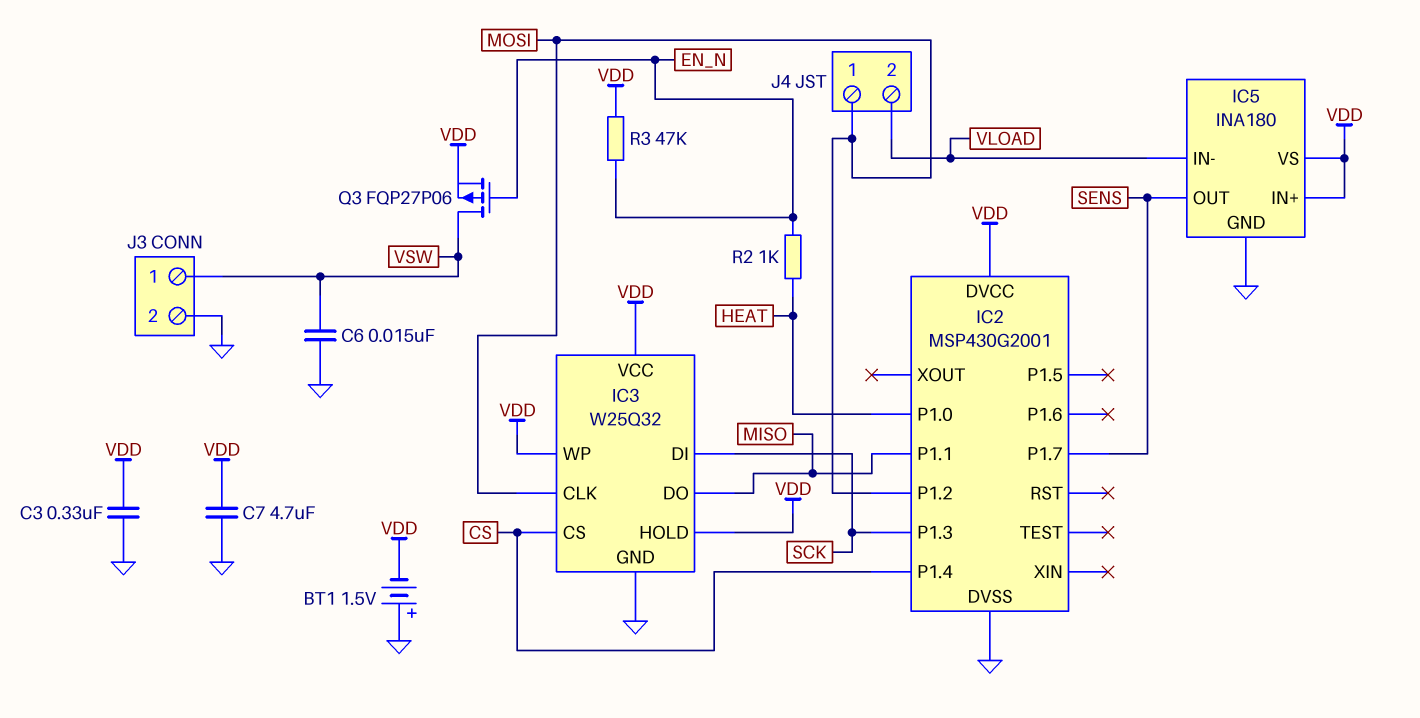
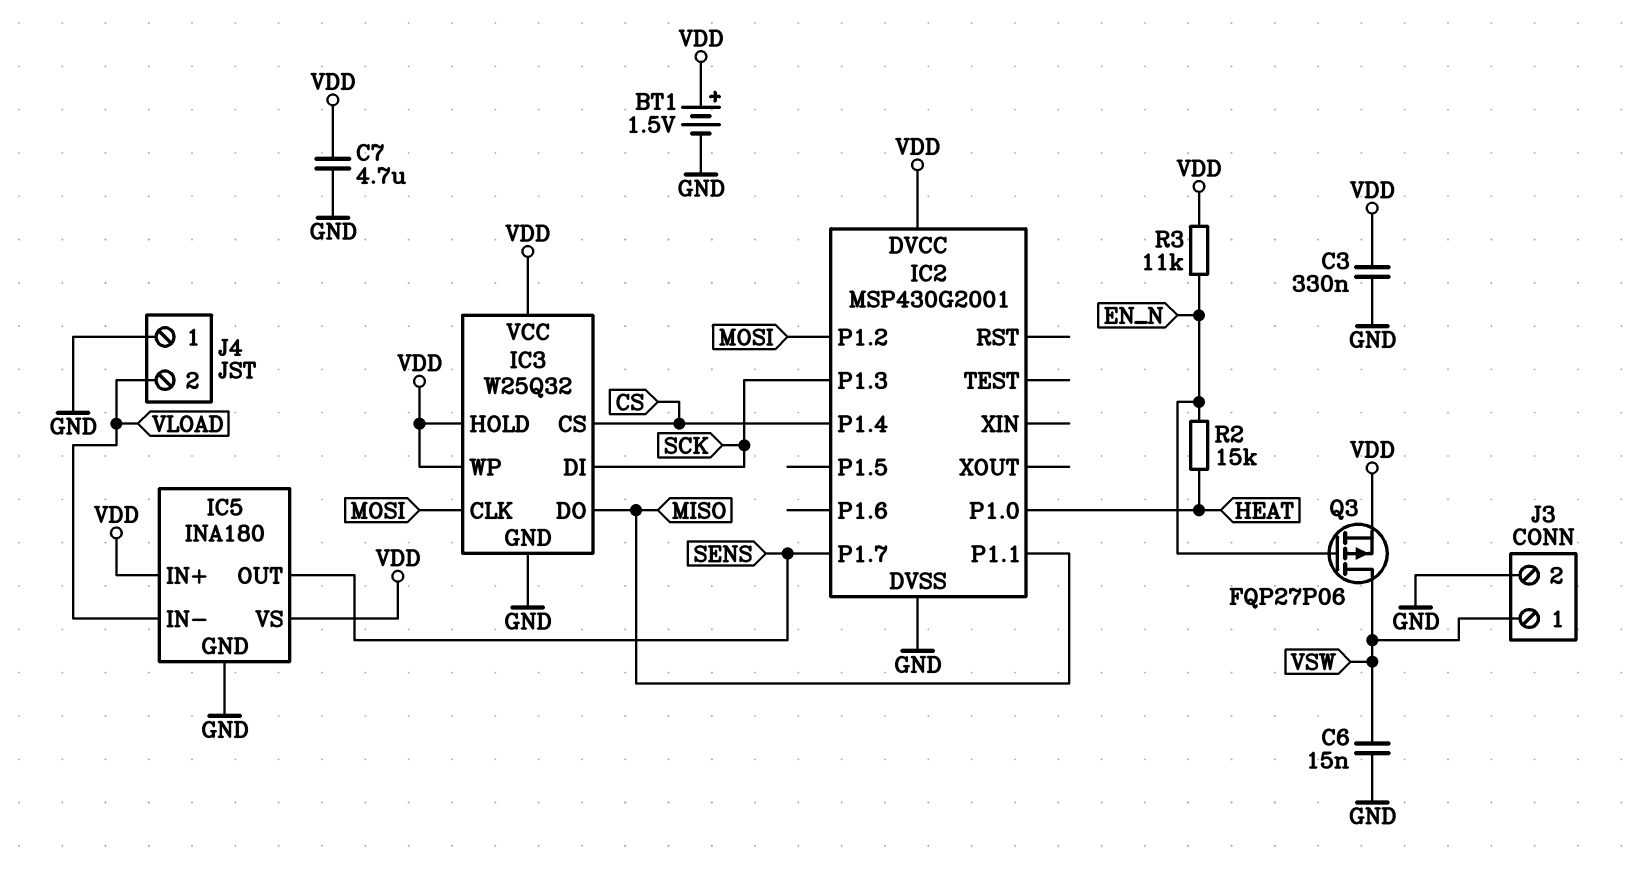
BT1: 1.5V (plus GND, minus VDD) -> 1.5V (plus VDD, minus GND)
J4 pin 1: MOSI -> GND
R2: 1k (EN_N, HEAT) -> 15k (EN_N, HEAT)
R3: 47k (EN_N, VDD) -> 11k (EN_N, VDD)

